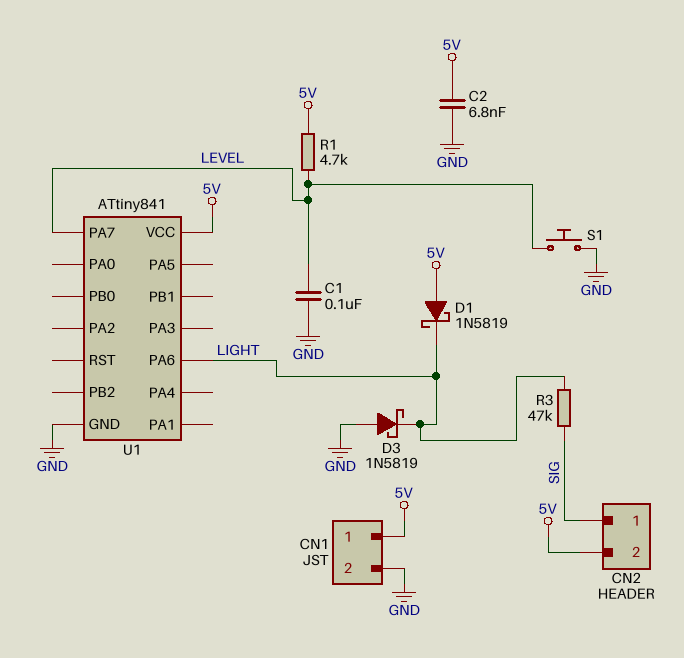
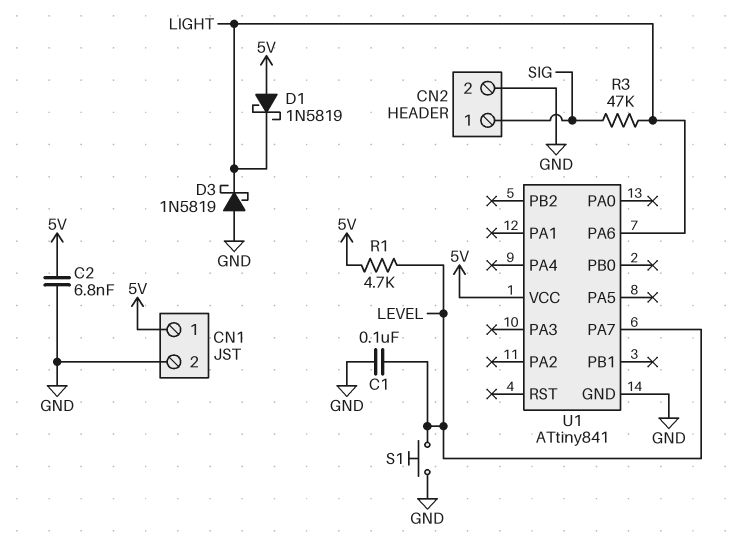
CN2 pin 2: 5V -> GND

